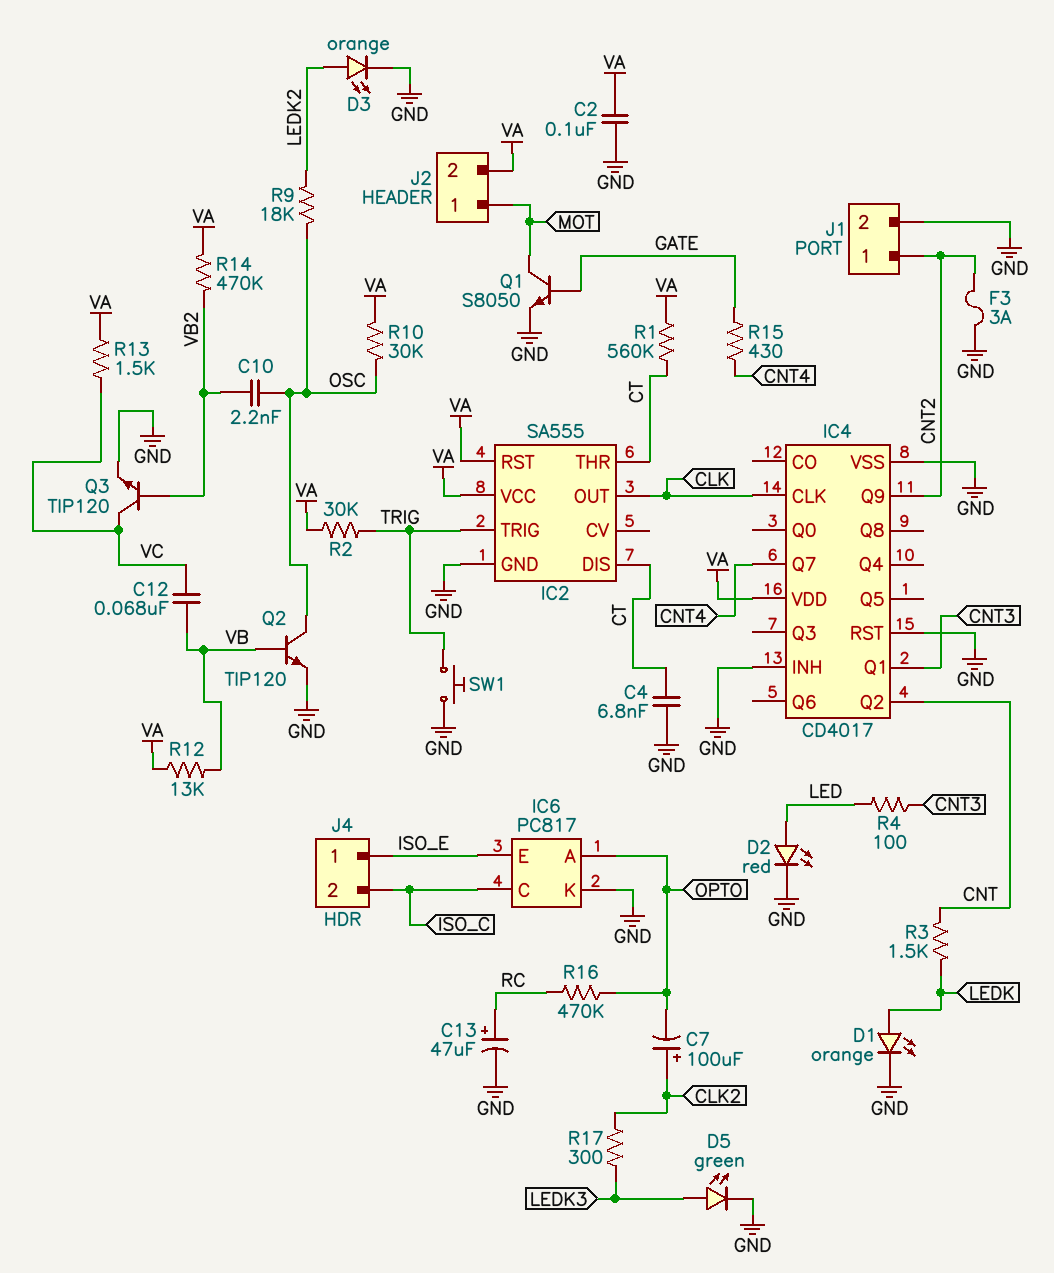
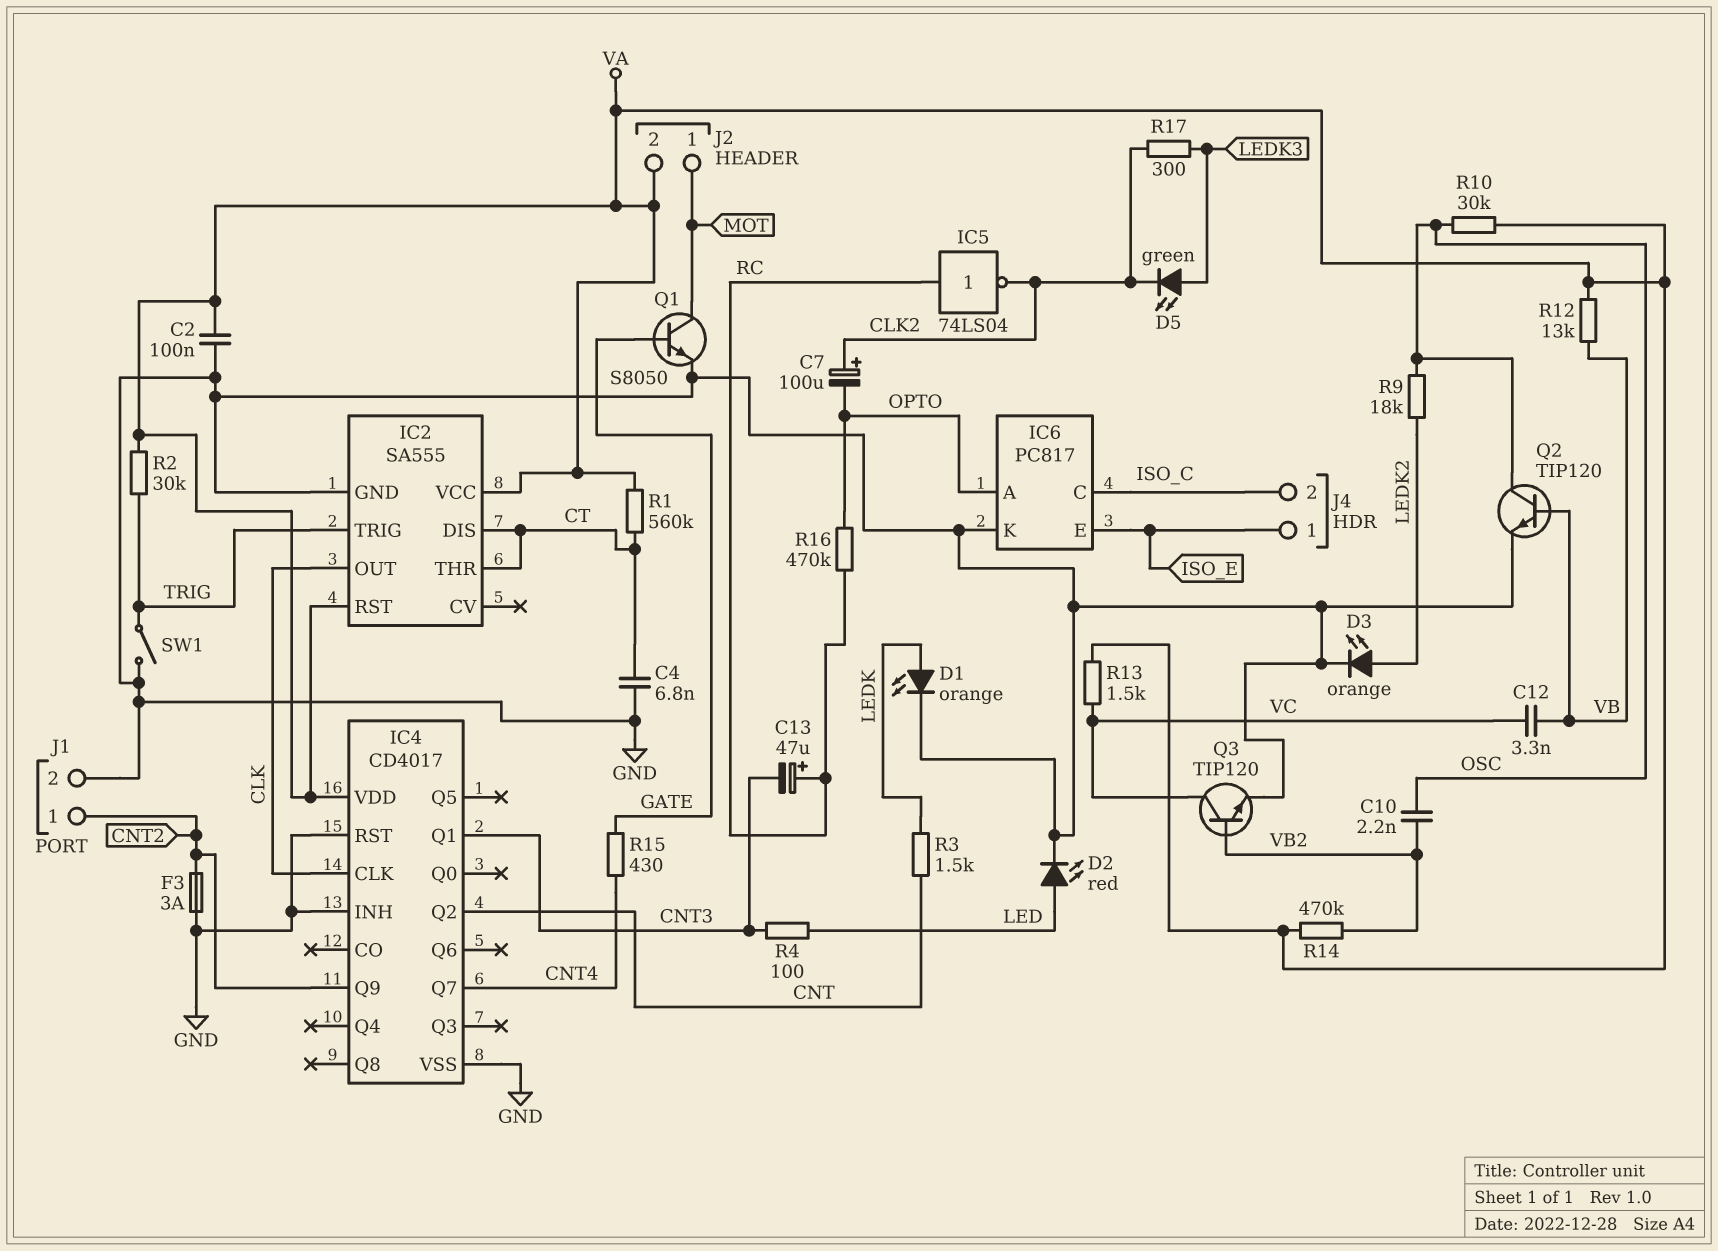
C12: 68nF (VB, VC) -> 3.3nF (VB, VC)
C13: 47uF (plus RC, minus GND) -> 47uF (plus RC, minus CNT3)
D5: LED green (A LEDK3, K GND) -> LED green (A LEDK3, K CLK2)
IC5: none -> NOT 74LS04 (in RC, out CLK2)
SW1: button (GND, TRIG) -> switch (GND, TRIG)

